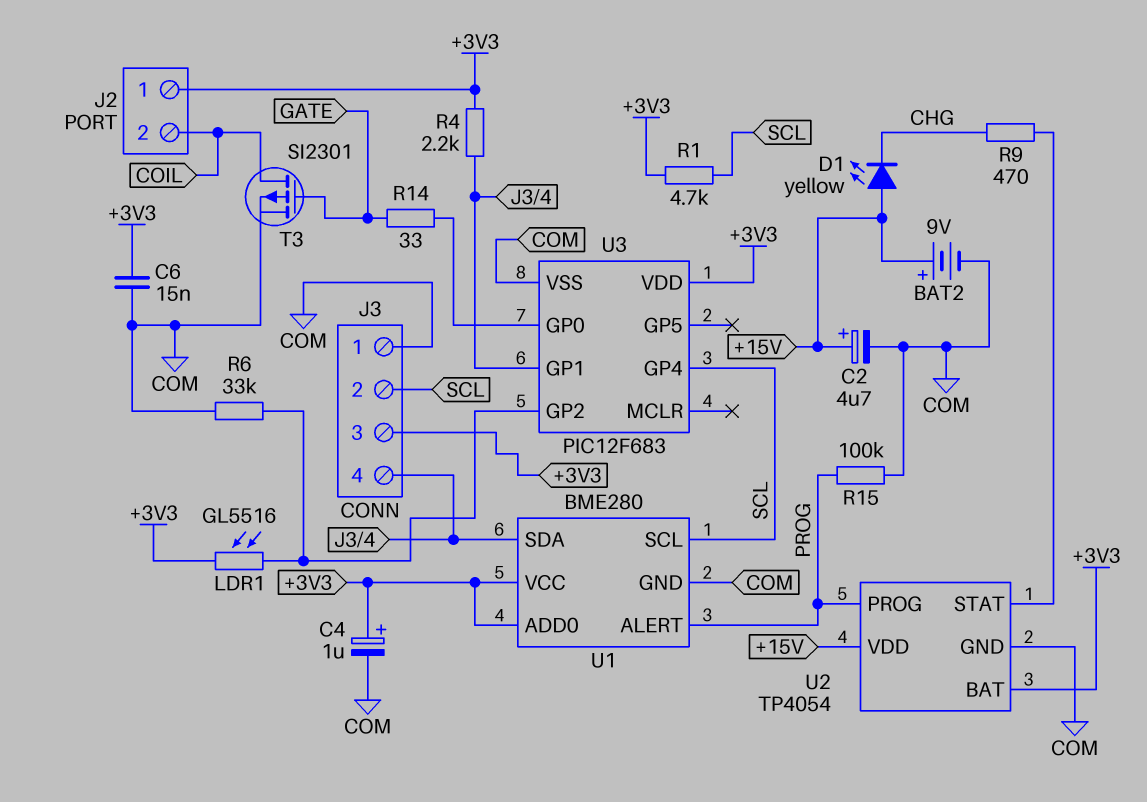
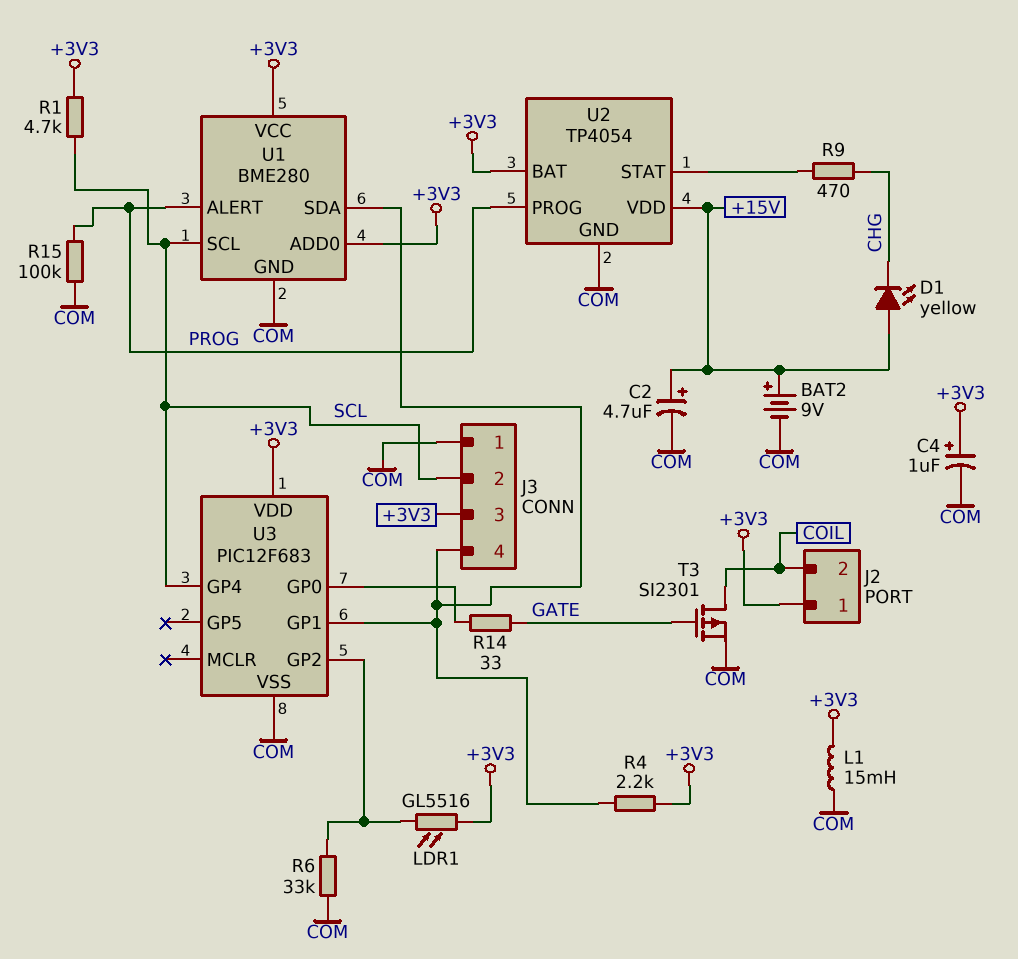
C6: 15nF (+3V3, COM) -> none
L1: none -> 15mH (+3V3, COM)

